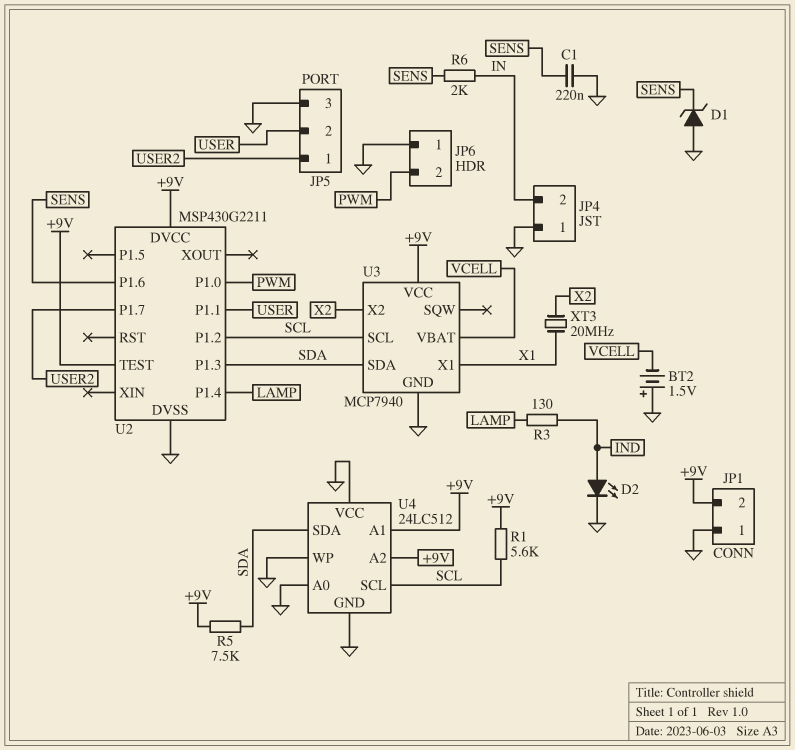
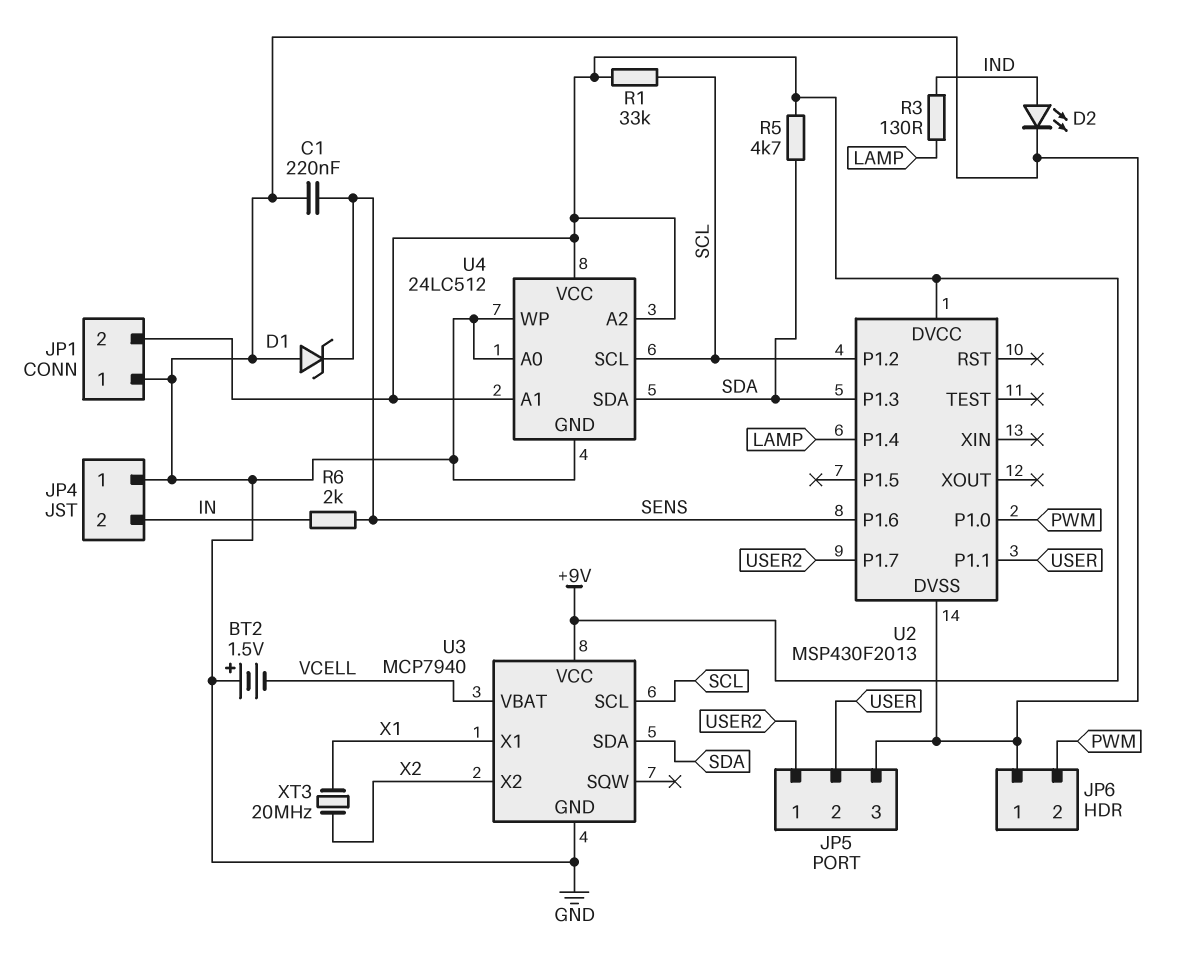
R1: 5.6k (+9V, SCL) -> 33k (+9V, SCL)
R5: 7.5k (+9V, SDA) -> 4.7k (+9V, SDA)
U2: MSP430G2211 -> MSP430F2013
U2 pin TEST: +9V -> none
U4 pin VCC: GND -> +9V

